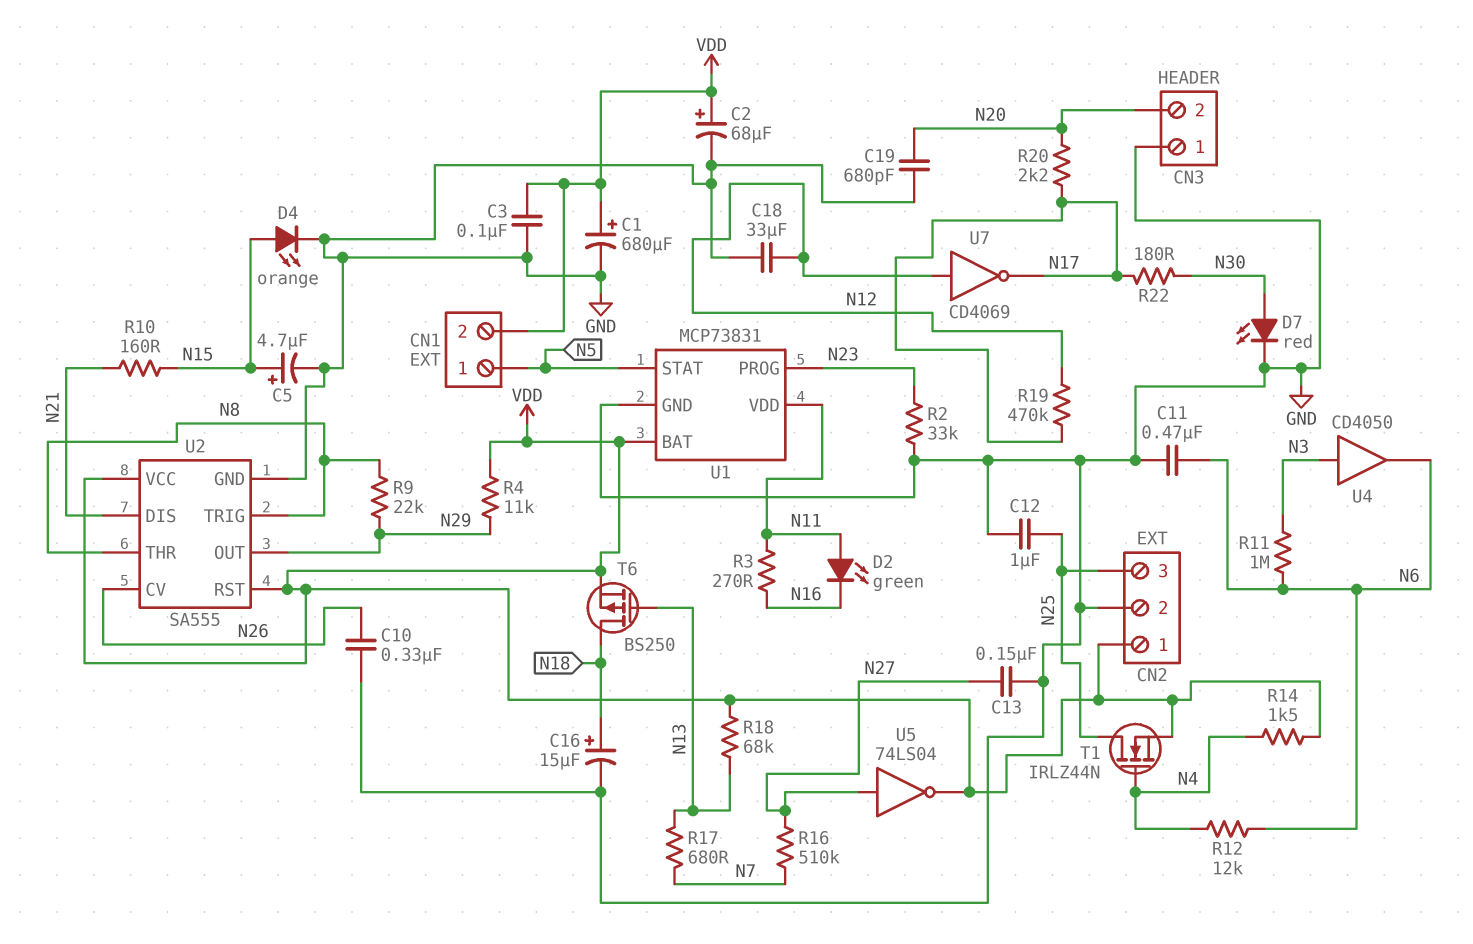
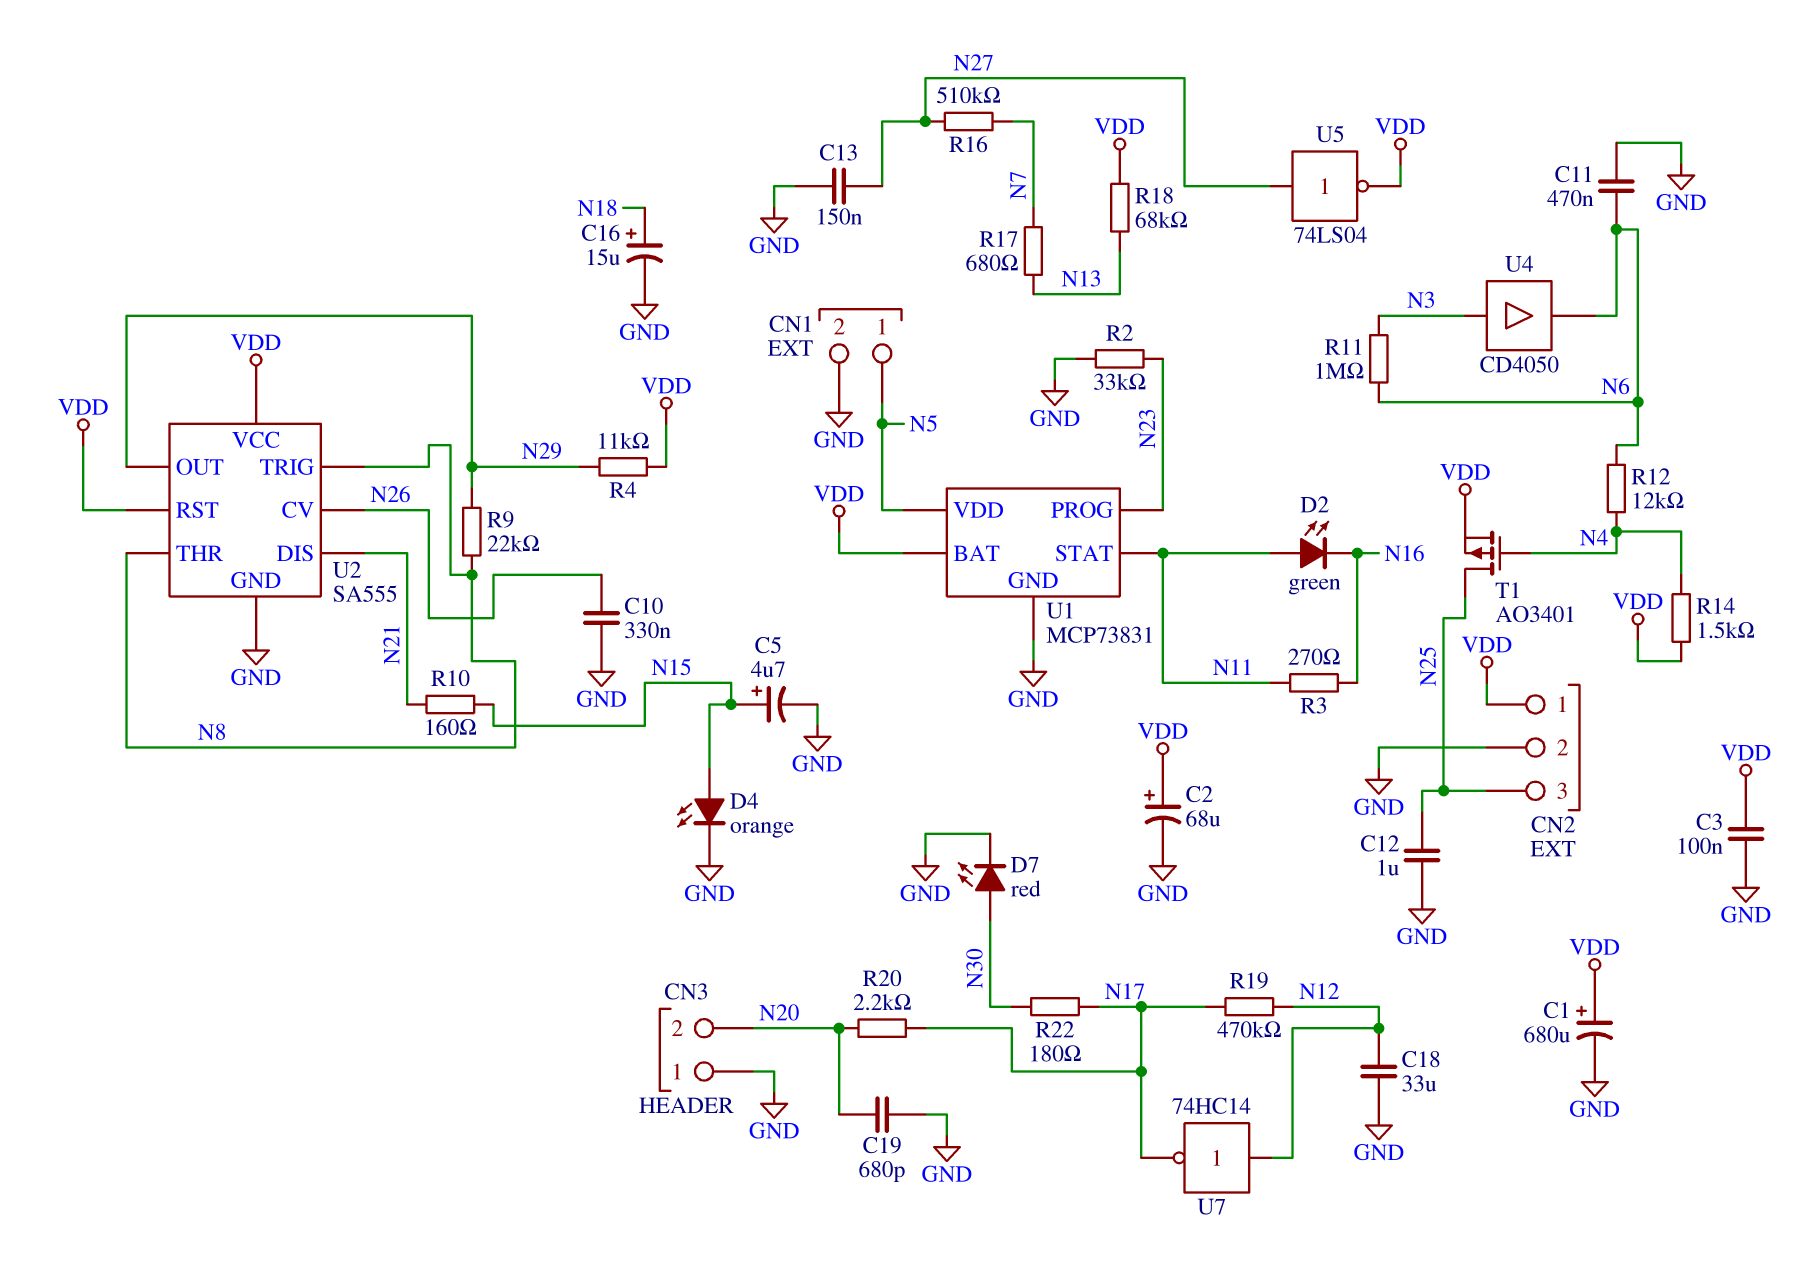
CN1 pin 2: VDD -> GND
T1: NMOS IRLZ44N (G N4, D N25, S VDD) -> PMOS AO3401 (G N4, D N25, S VDD)
T6: PMOS BS250 (G N13, D N18, S VDD) -> none
U1 pin STAT: N5 -> N11
U1 pin VDD: N11 -> N5
U7: NOT CD4069 (in N12, out N17) -> NOT 74HC14 (in N12, out N17)

